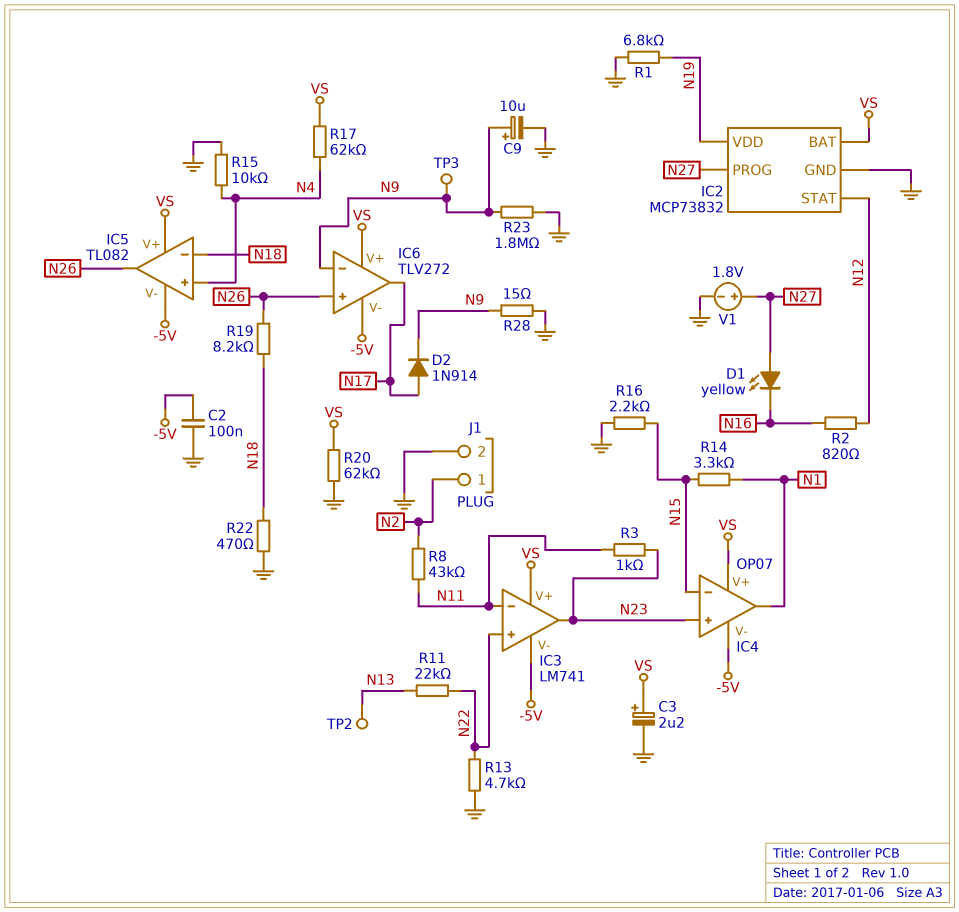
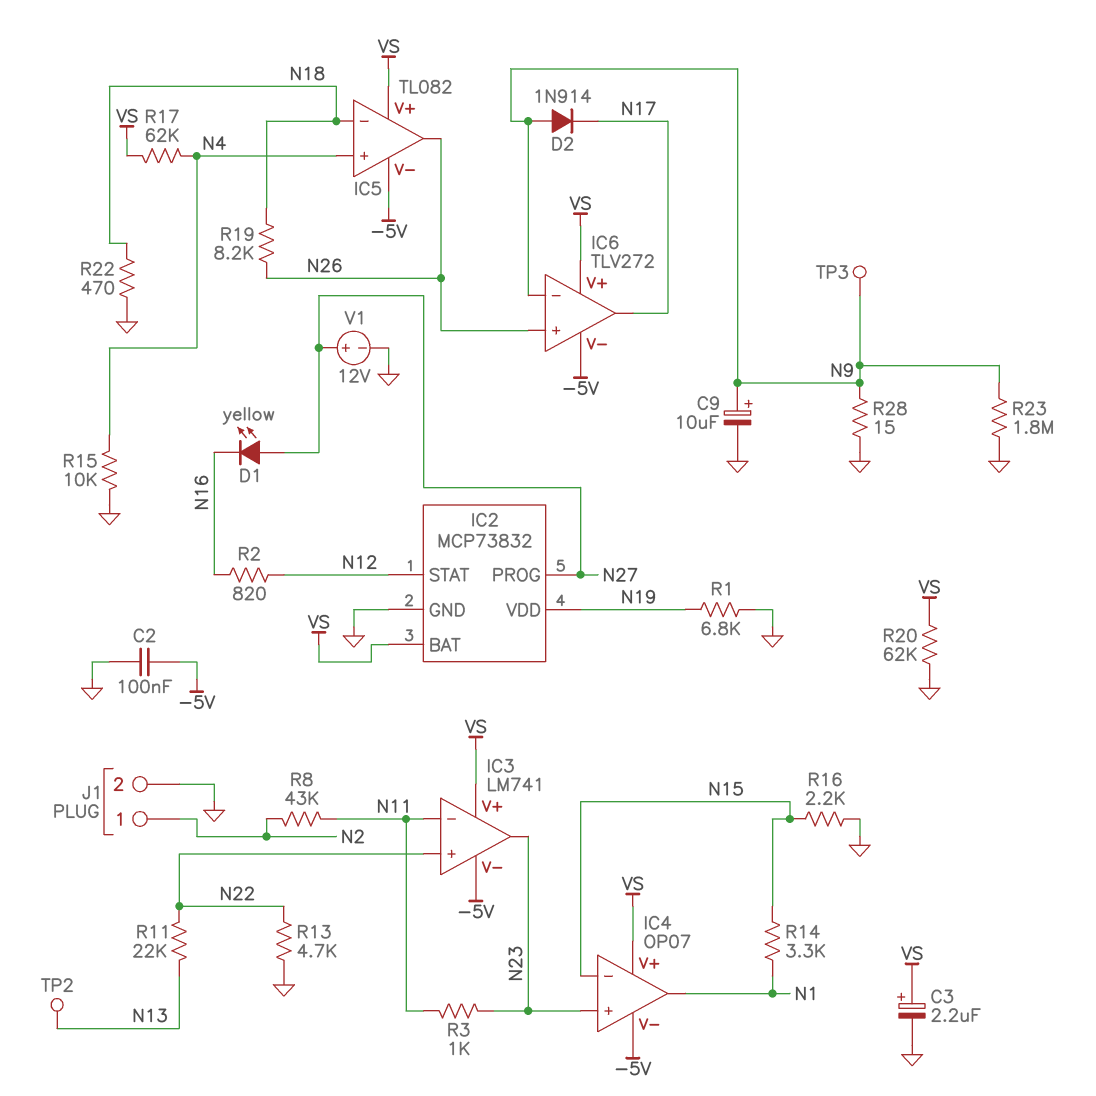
D2: diode 1N914 (A N17, K N9) -> diode 1N914 (A N9, K N17)
V1: 1.8V (plus N27, minus GND) -> 12V (plus N27, minus GND)

